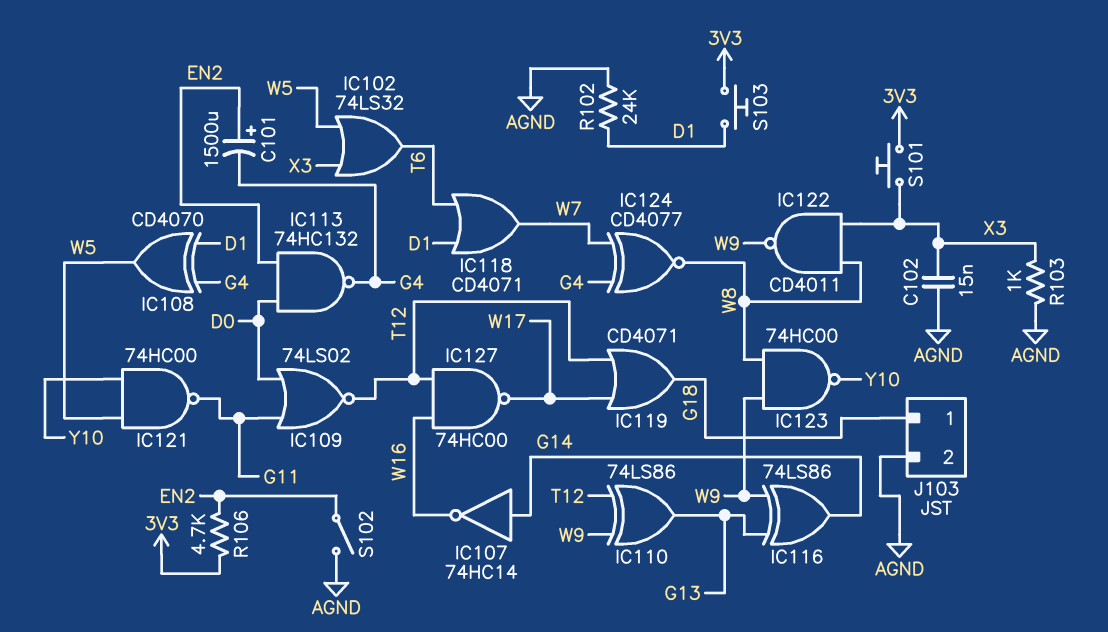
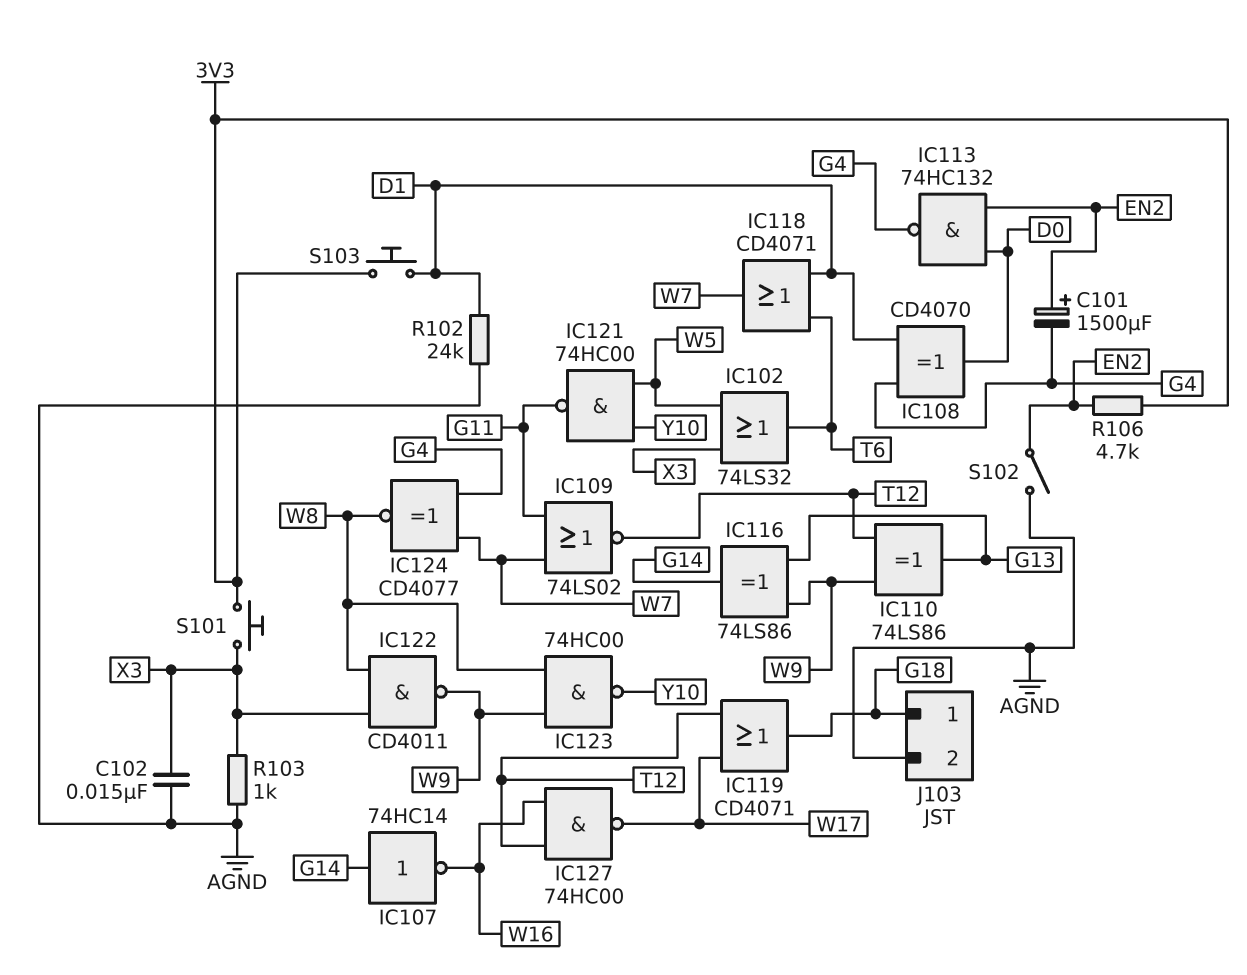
IC108: XOR CD4070 (in D1, in G4, out W5) -> XOR CD4070 (in D1, in G4, out D0)
IC109: NOR 74LS02 (in D0, in G11, out T12) -> NOR 74LS02 (in G11, in W7, out T12)

